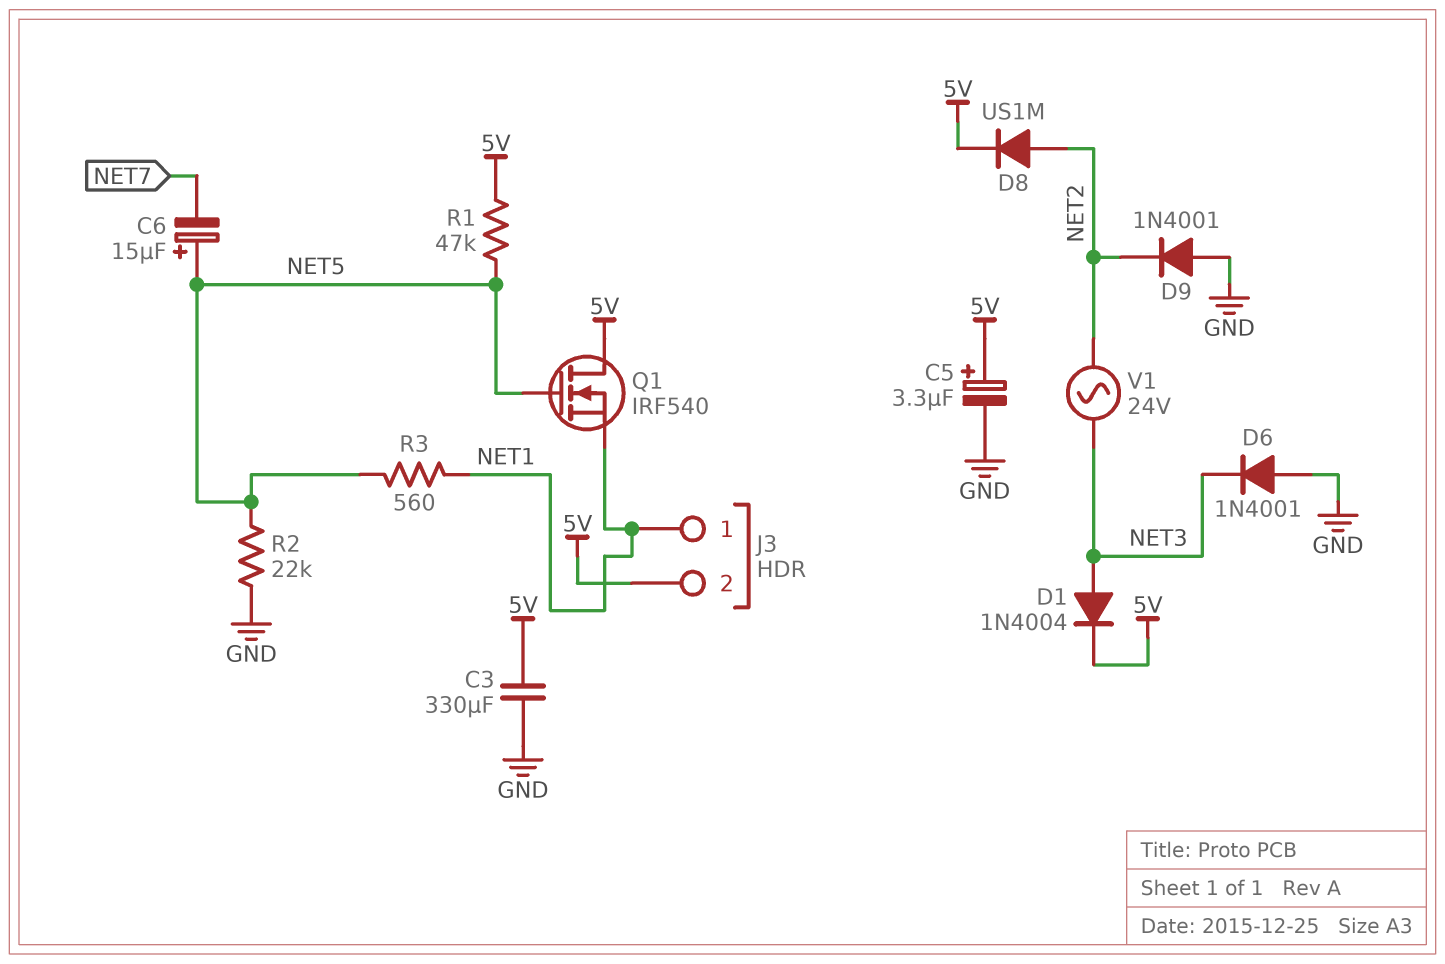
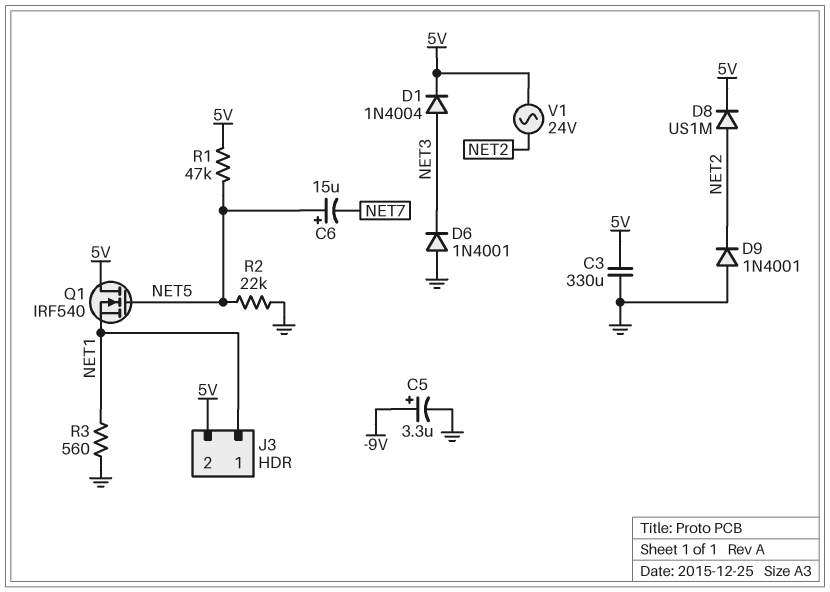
C5: 3.3uF (plus 5V, minus GND) -> 3.3uF (plus -9V, minus GND)
R3: 560 (NET1, NET5) -> 560 (GND, NET1)
V1: AC 24V (NET2, NET3) -> AC 24V (5V, NET2)

